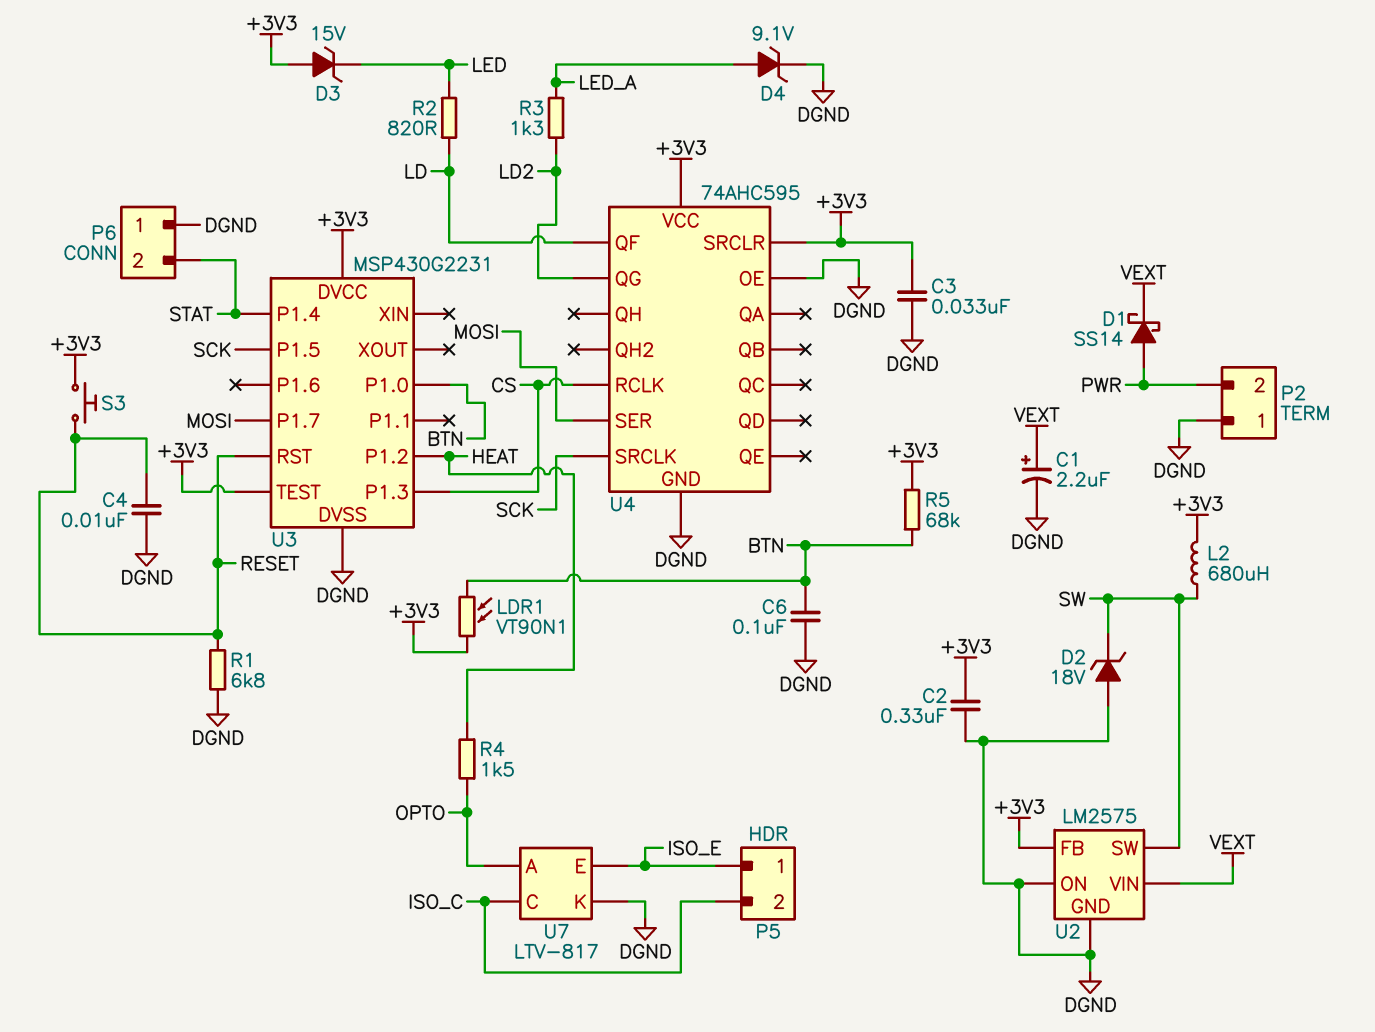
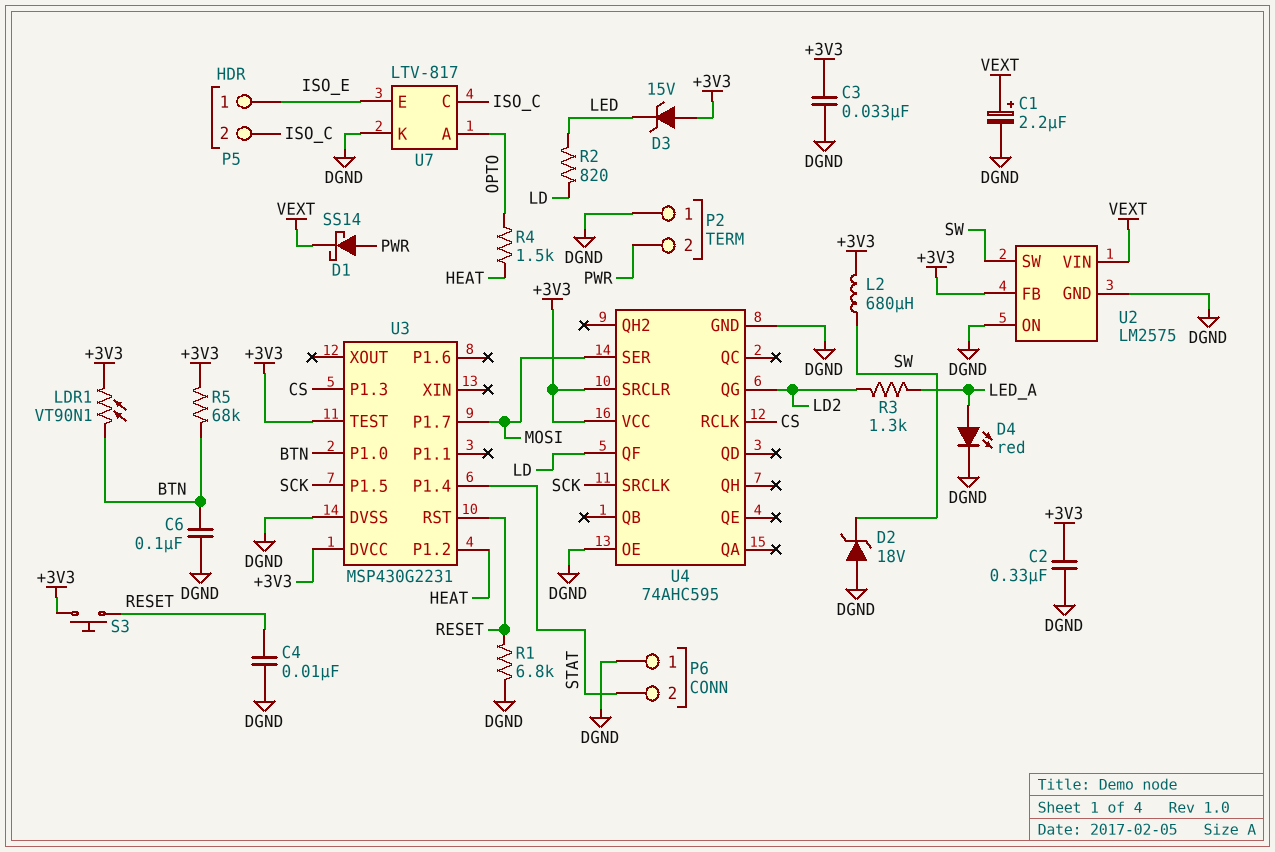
D4: zener 9.1V (A LED_A, K DGND) -> LED red (A LED_A, K DGND)

